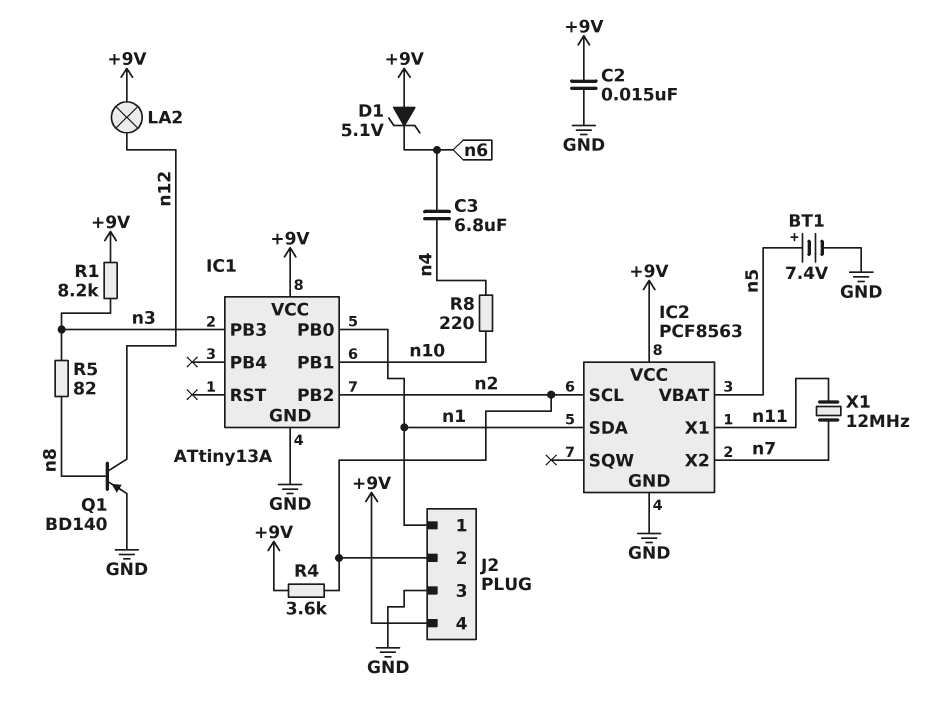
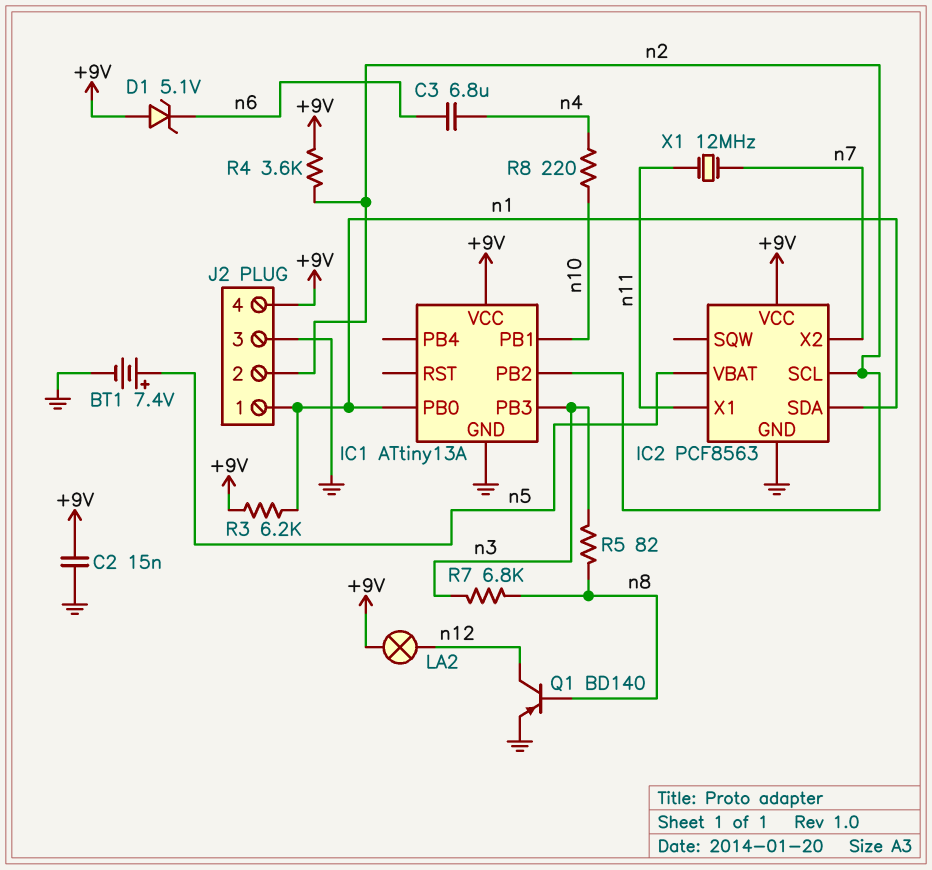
R1: 8.2k (+9V, n3) -> none
R3: none -> 6.2k (+9V, n1)
R7: none -> 6.8k (n3, n8)

